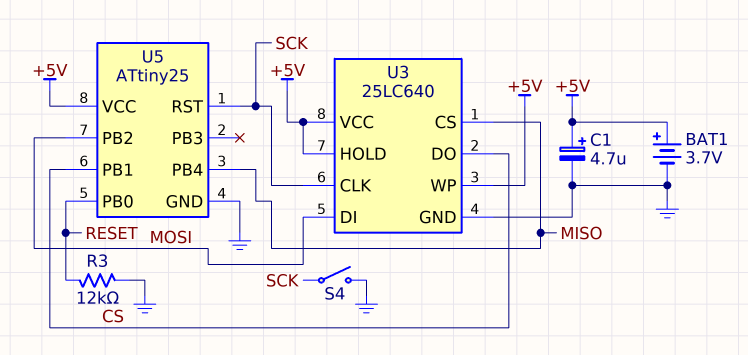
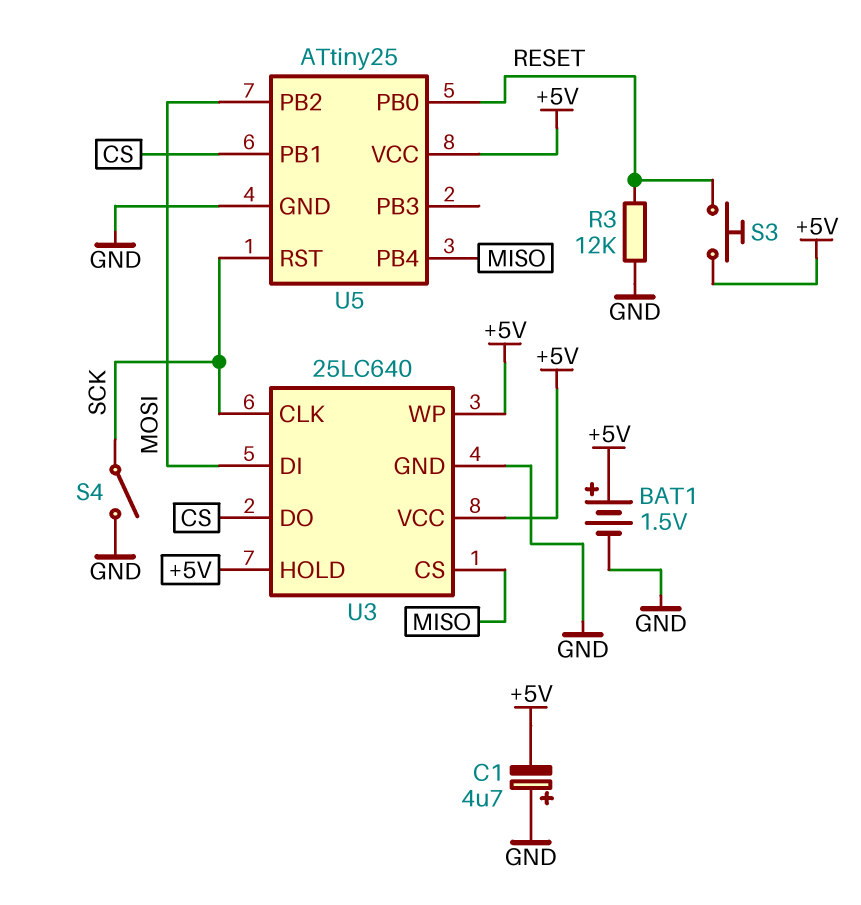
BAT1: 3.7V (plus +5V, minus GND) -> 1.5V (plus +5V, minus GND)
C1: 4.7uF (plus +5V, minus GND) -> 4.7uF (plus GND, minus +5V)
S3: none -> button (+5V, RESET)

